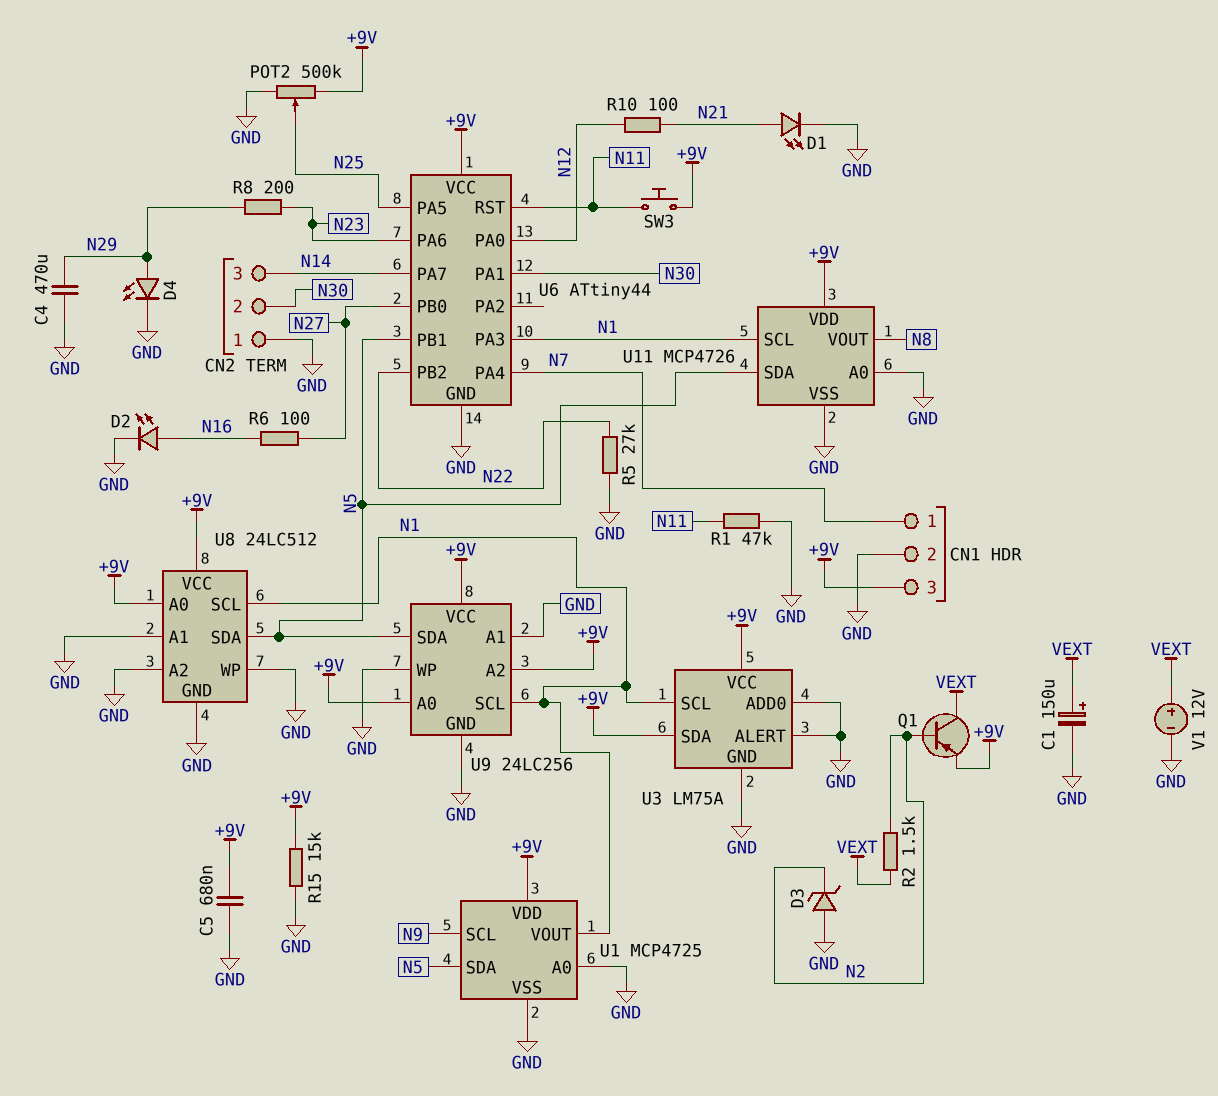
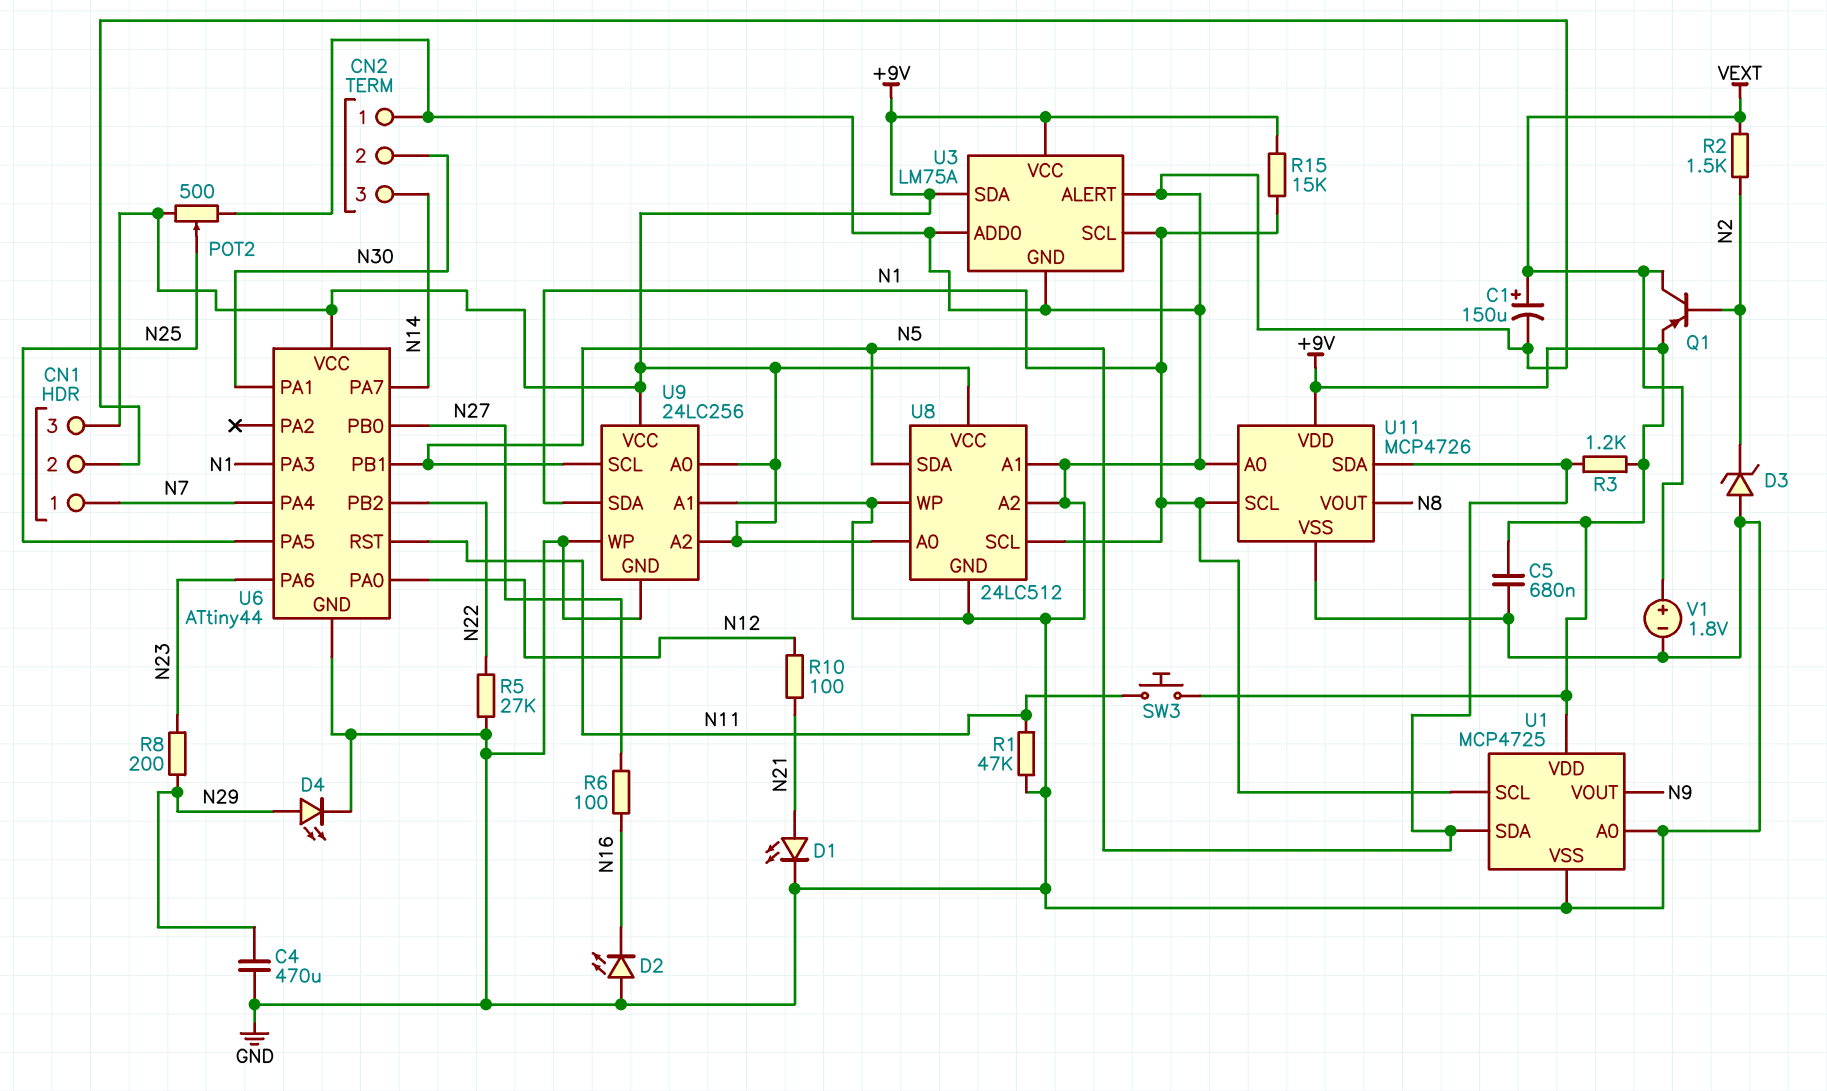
D2: LED (A N16, K GND) -> LED (A GND, K N16)
POT2: 500k (+9V, GND, wiper N25) -> 500 (+9V, GND, wiper N25)
R3: none -> 1.2k (+9V, N5)
R15: 15k (+9V, GND) -> 15k (+9V, N1)
U1 pin SCL: N9 -> N1
U1 pin VOUT: N1 -> N9
U9 pin SCL: N1 -> N5
U9 pin SDA: N5 -> N1
V1: 12V (plus VEXT, minus GND) -> 1.8V (plus VEXT, minus GND)

